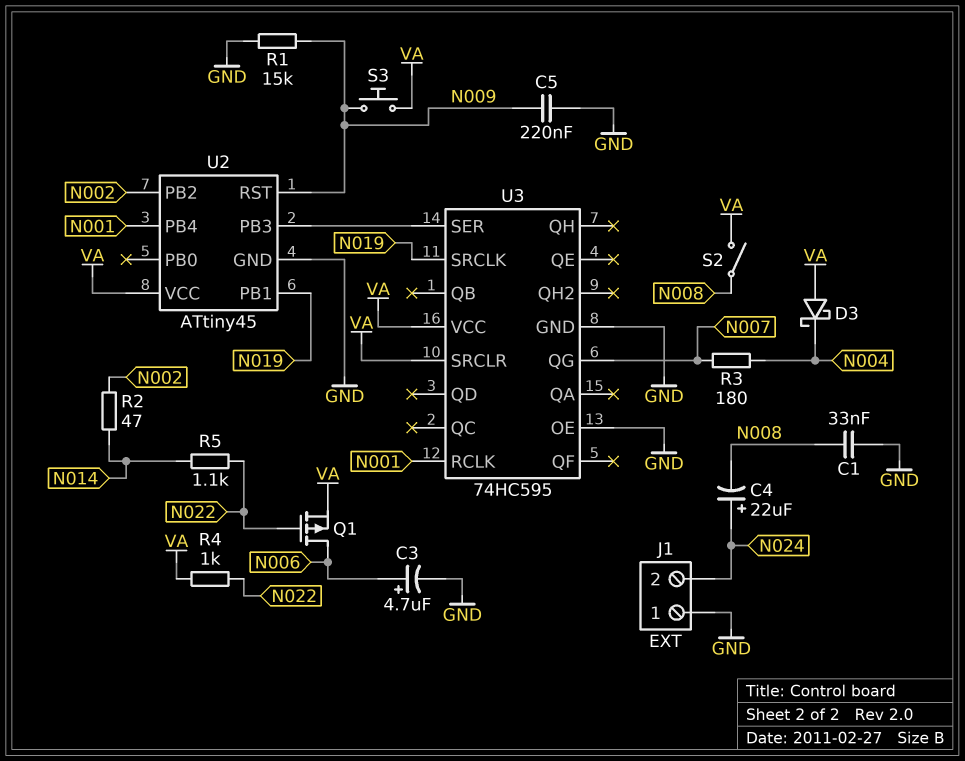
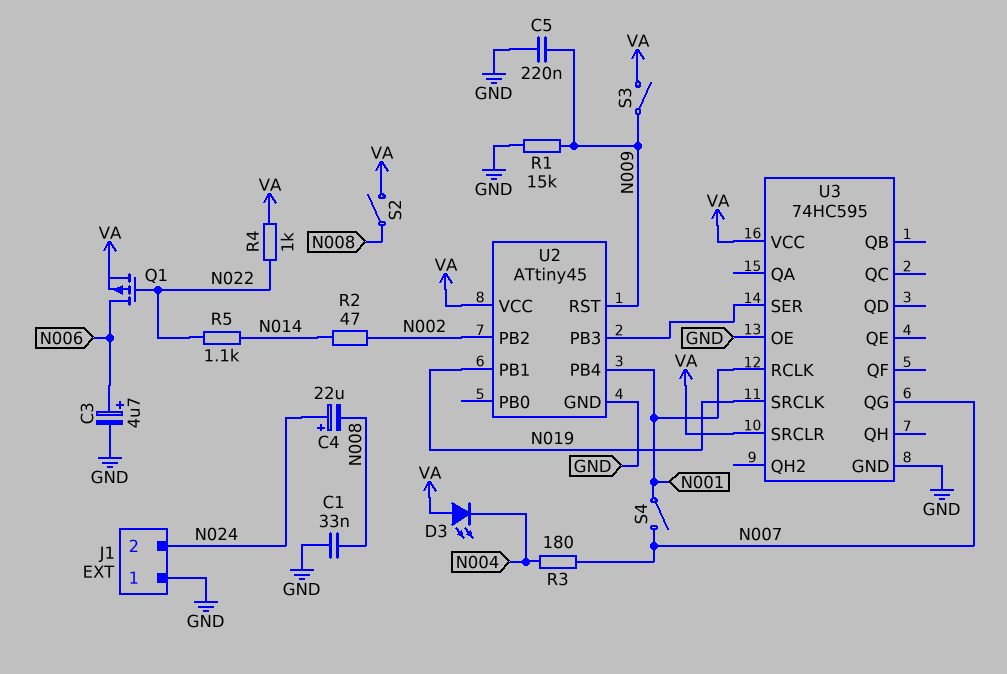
D3: schottky (A VA, K N004) -> LED (A VA, K N004)
S3: button (N009, VA) -> switch (N009, VA)
S4: none -> switch (N001, N007)

